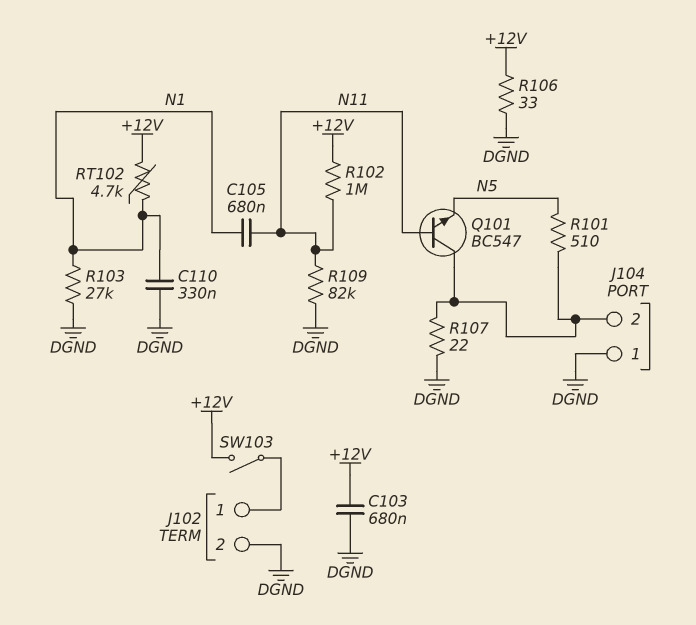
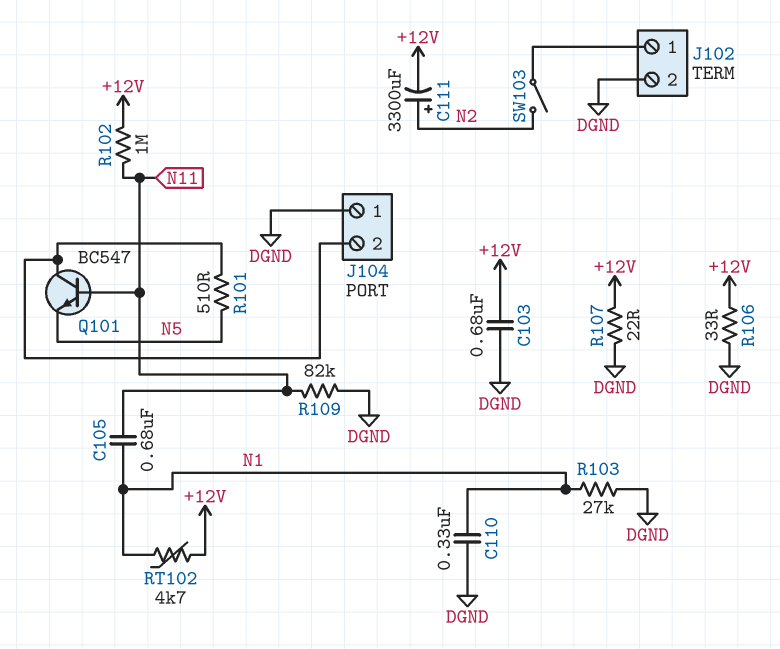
C111: none -> 3300uF (plus N2, minus +12V)
R107: 22 (DGND, J104/2) -> 22 (+12V, DGND)
SW103: switch (+12V, J102/1) -> switch (J102/1, N2)

